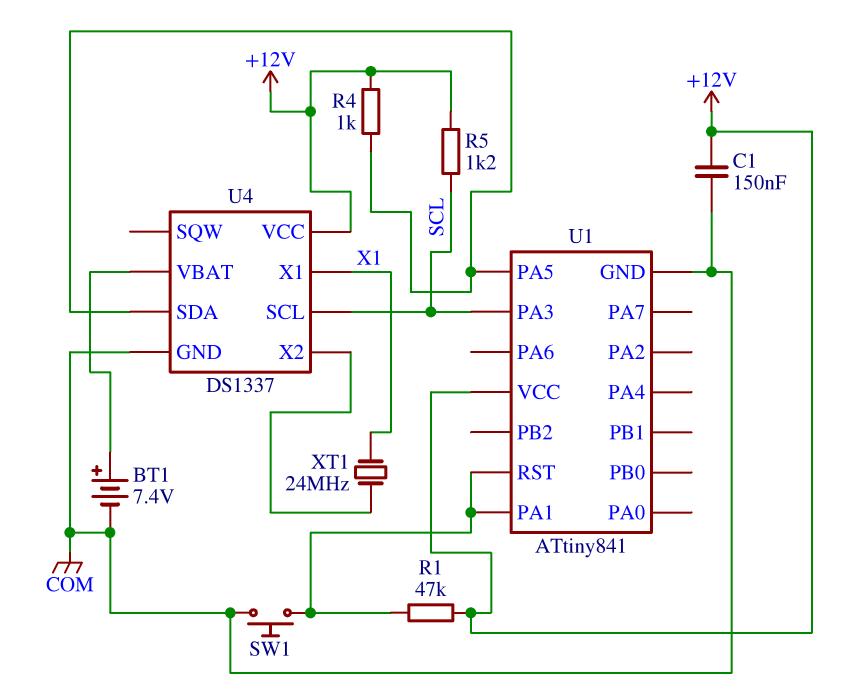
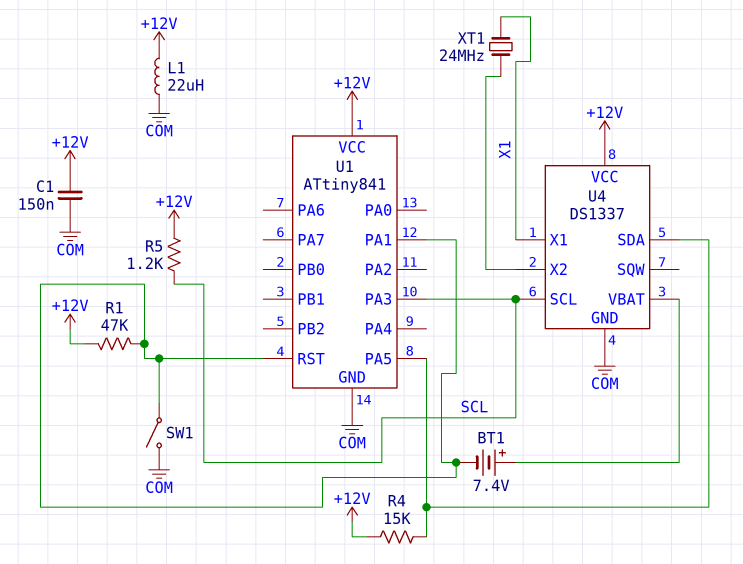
BT1: 7.4V (plus U4/VBAT, minus COM) -> 7.4V (plus U4/VBAT, minus U1/PA1)
L1: none -> 22uH (+12V, COM)
R4: 1k (+12V, U1/PA5) -> 15k (+12V, U1/PA5)
SW1: button (COM, U1/PA1) -> switch (COM, U1/PA1)

